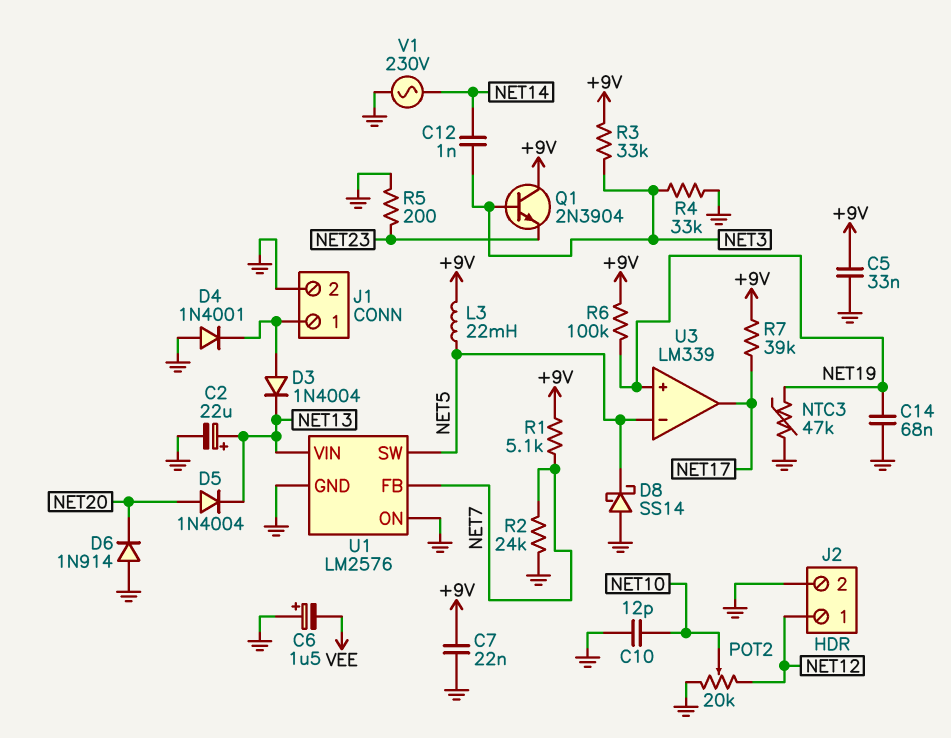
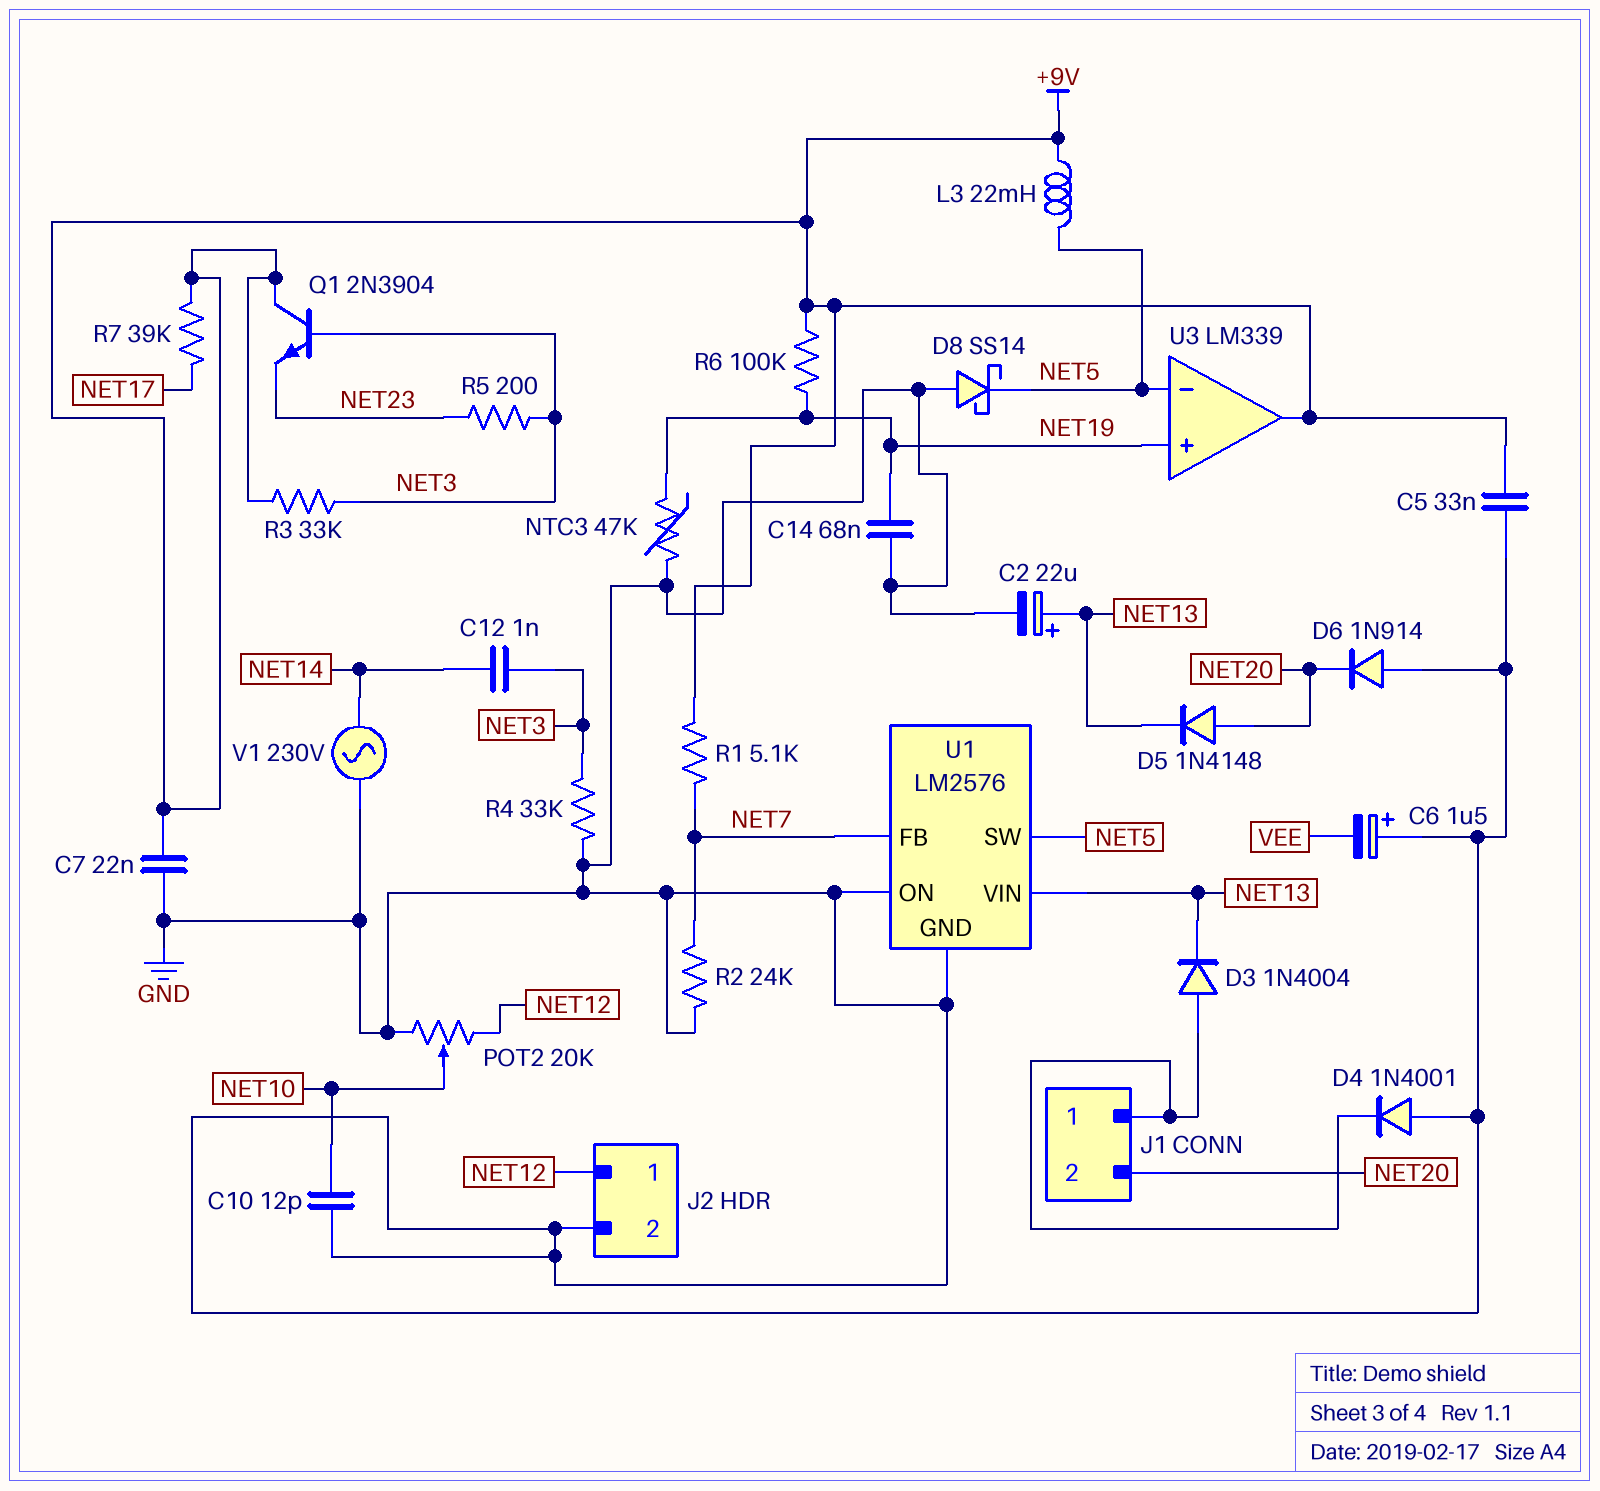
D5: diode 1N4004 (A NET20, K NET13) -> diode 1N4148 (A NET20, K NET13)
J1 pin 2: GND -> NET20
R5: 200 (GND, NET23) -> 200 (NET3, NET23)
U3 pin out: NET17 -> +9V

